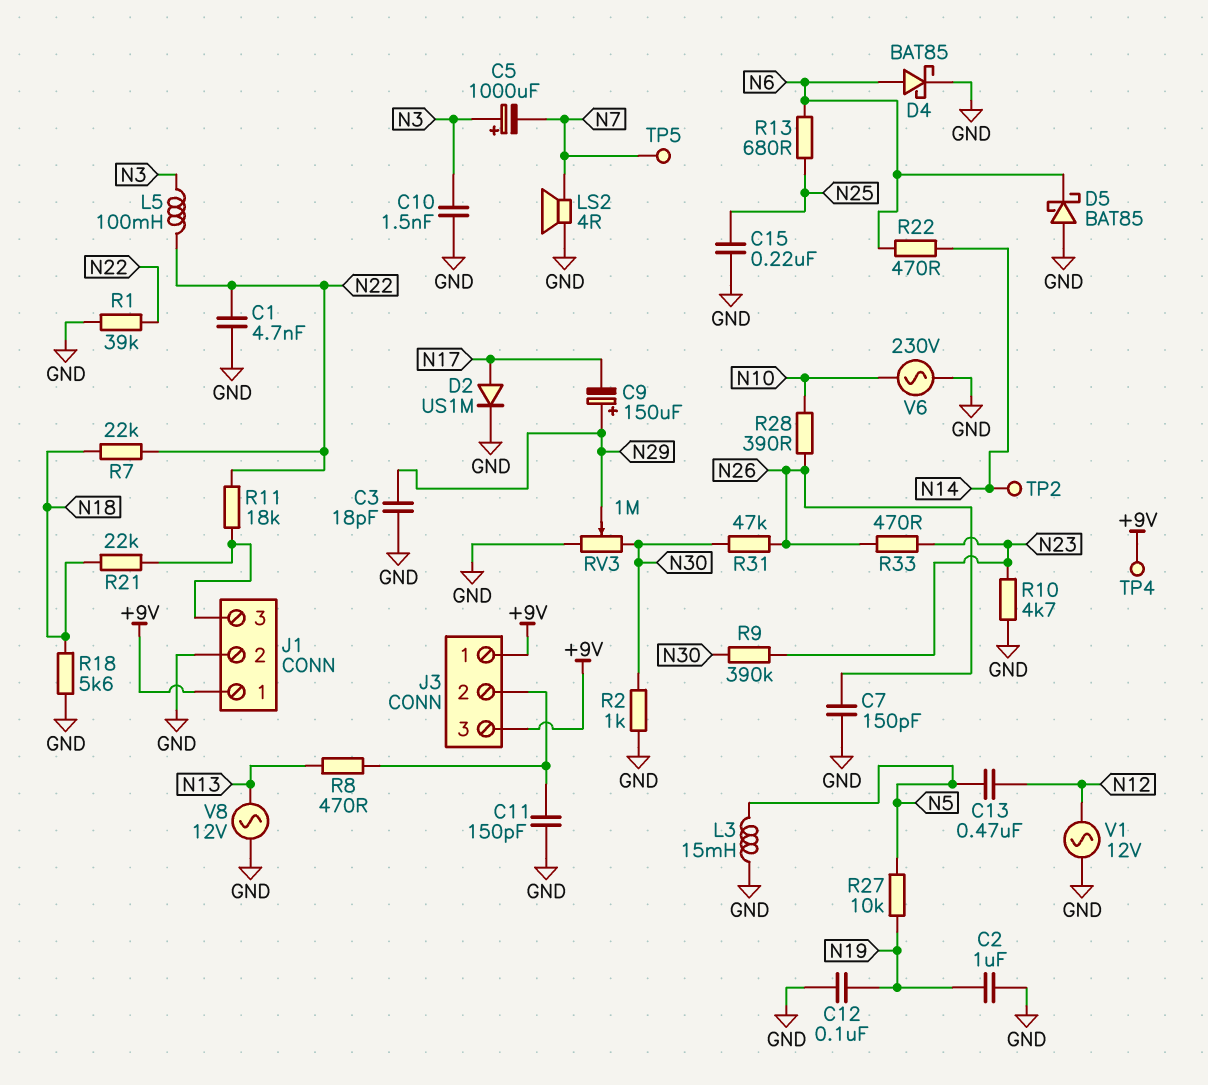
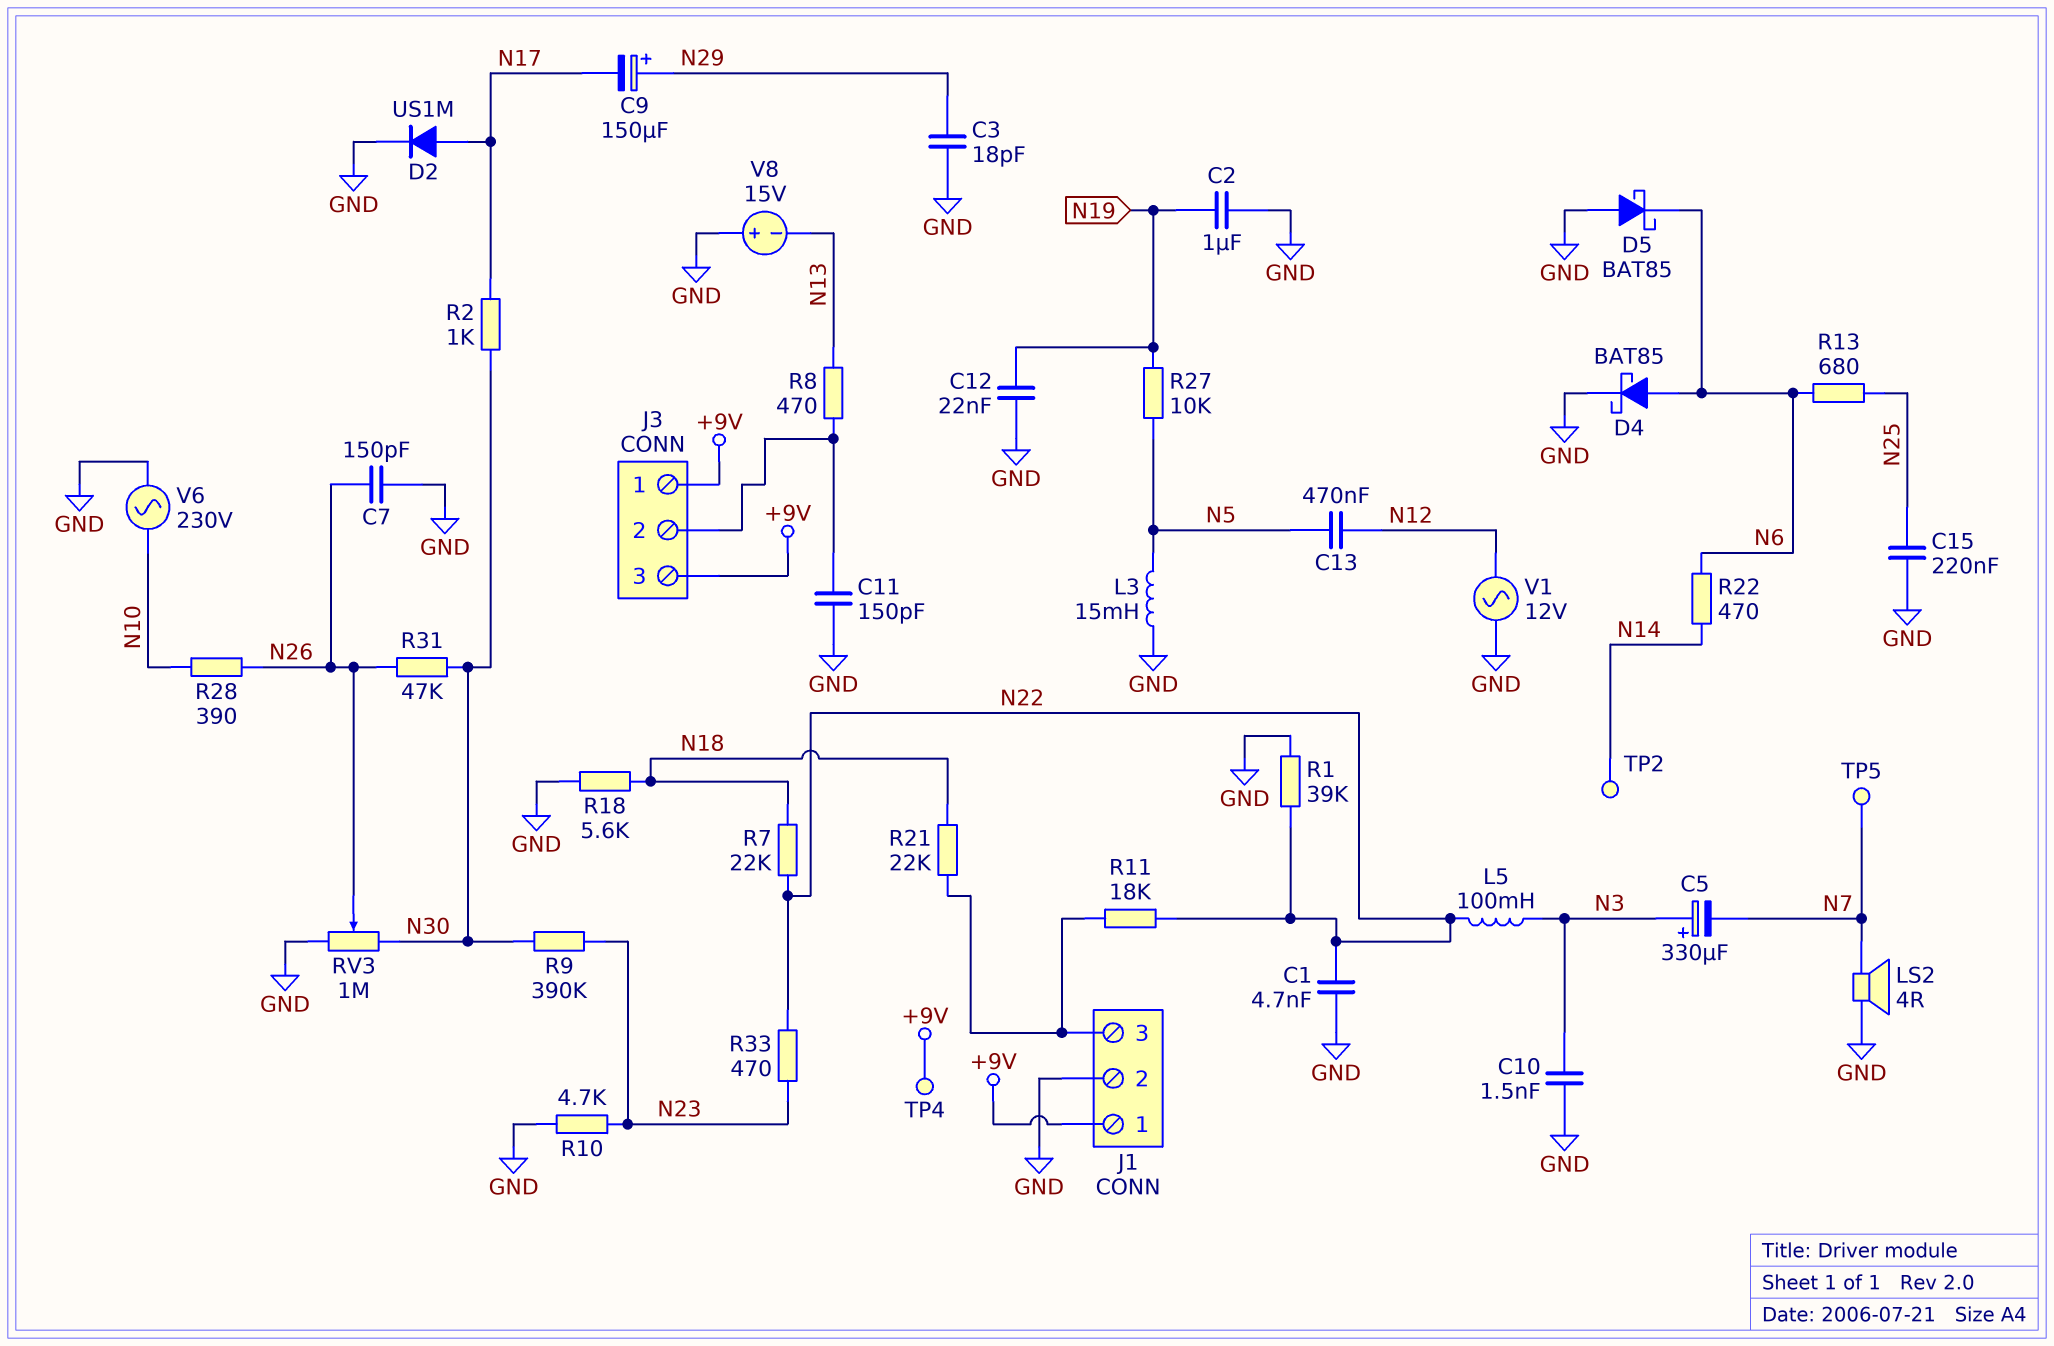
C5: 1000uF (plus N3, minus N7) -> 330uF (plus N3, minus N7)
C12: 100nF (GND, N19) -> 22nF (GND, N19)
R2: 1k (GND, N30) -> 1k (N17, N30)
R33: 470 (N23, N26) -> 470 (N22, N23)
RV3: 1M (GND, N30, wiper N29) -> 1M (GND, N30, wiper N26)
V8: AC 12V (GND, N13) -> 15V (plus GND, minus N13)

